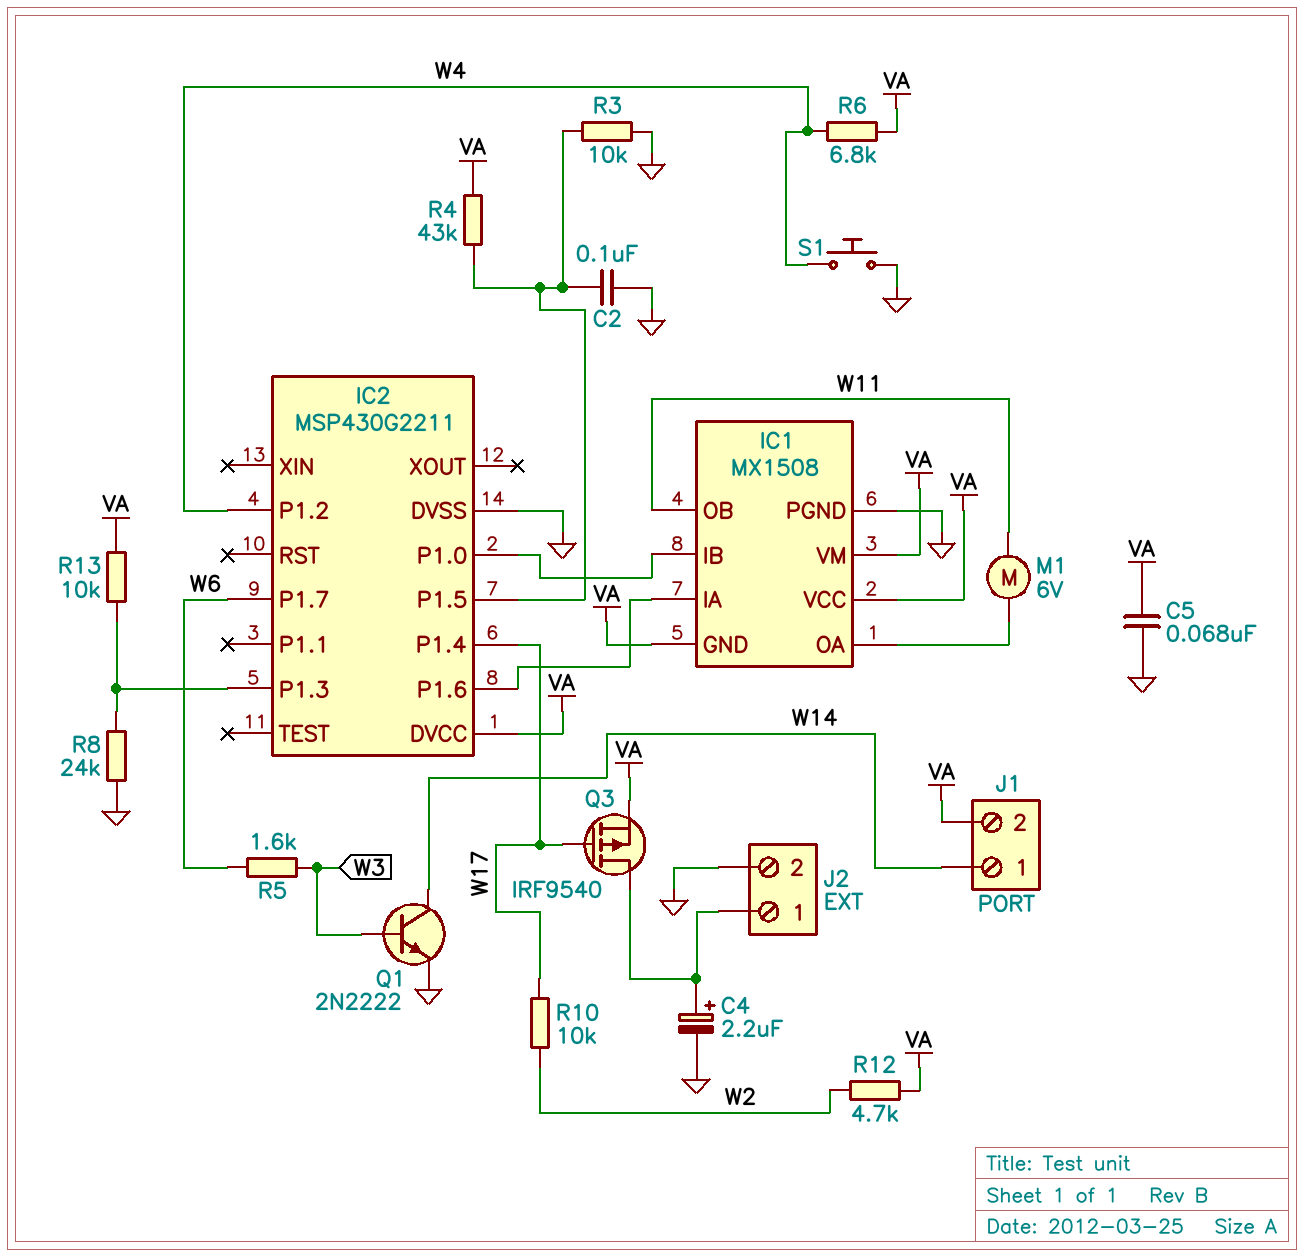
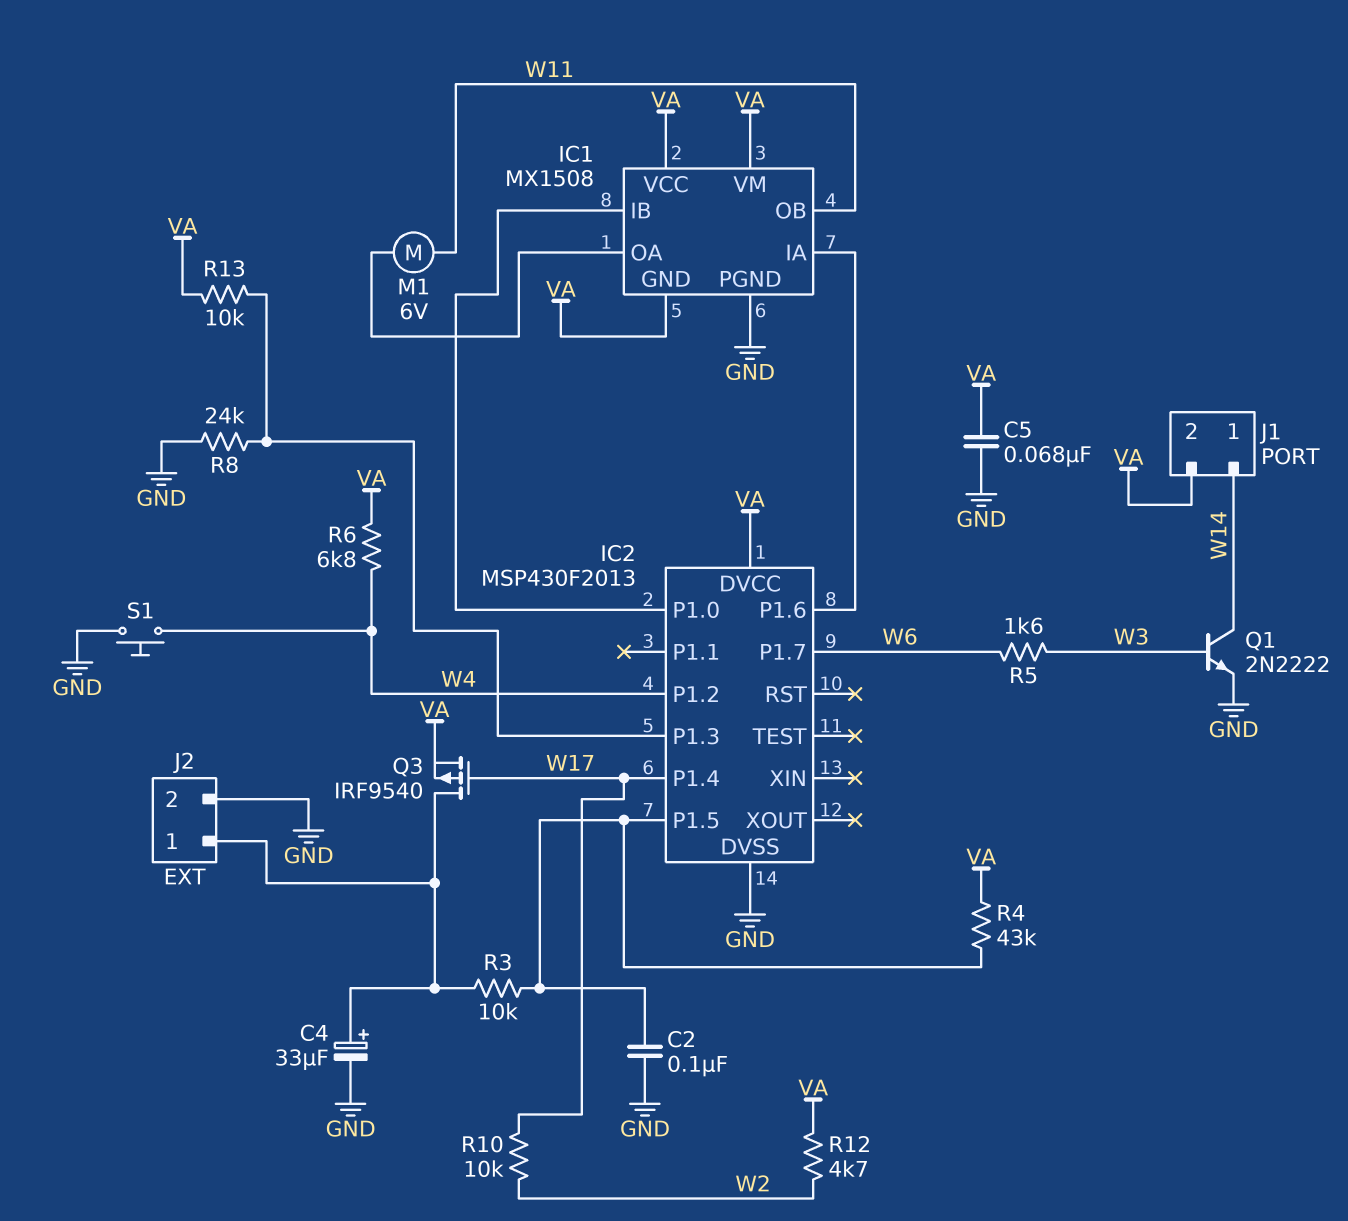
C4: 2.2uF (plus J2/1, minus GND) -> 33uF (plus J2/1, minus GND)
IC2: MSP430G2211 -> MSP430F2013
R3: 10k (GND, IC2/P1.5) -> 10k (IC2/P1.5, J2/1)

